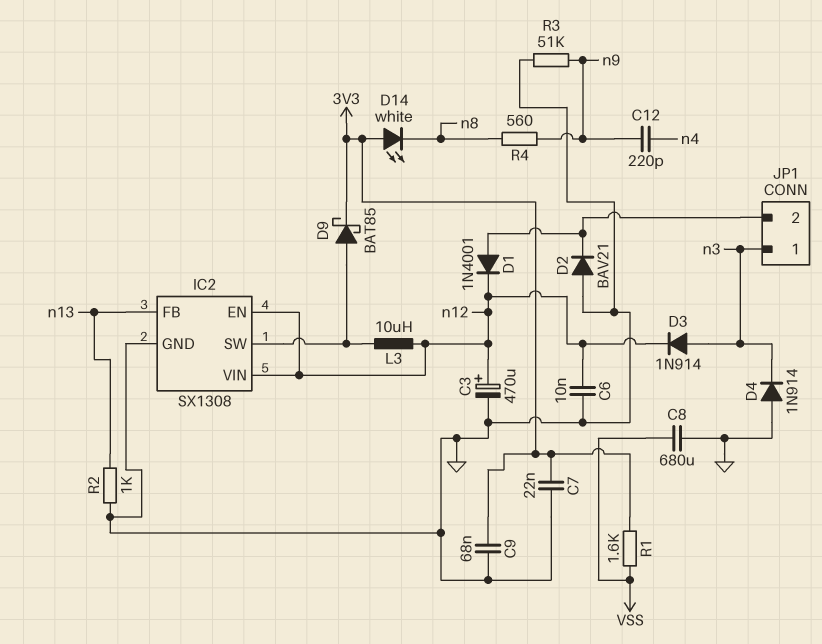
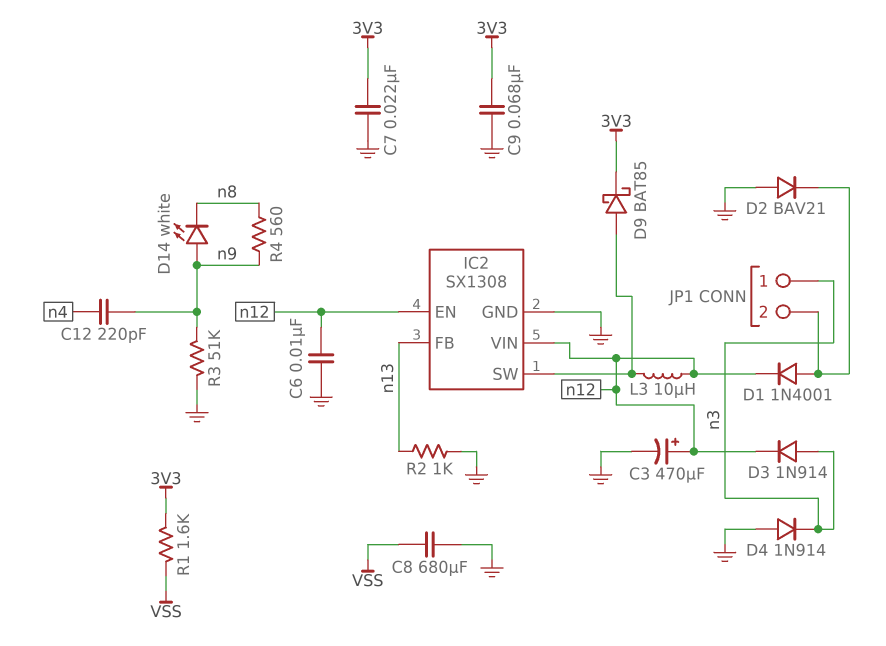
D14: LED white (A 3V3, K n8) -> LED white (A n9, K n8)

